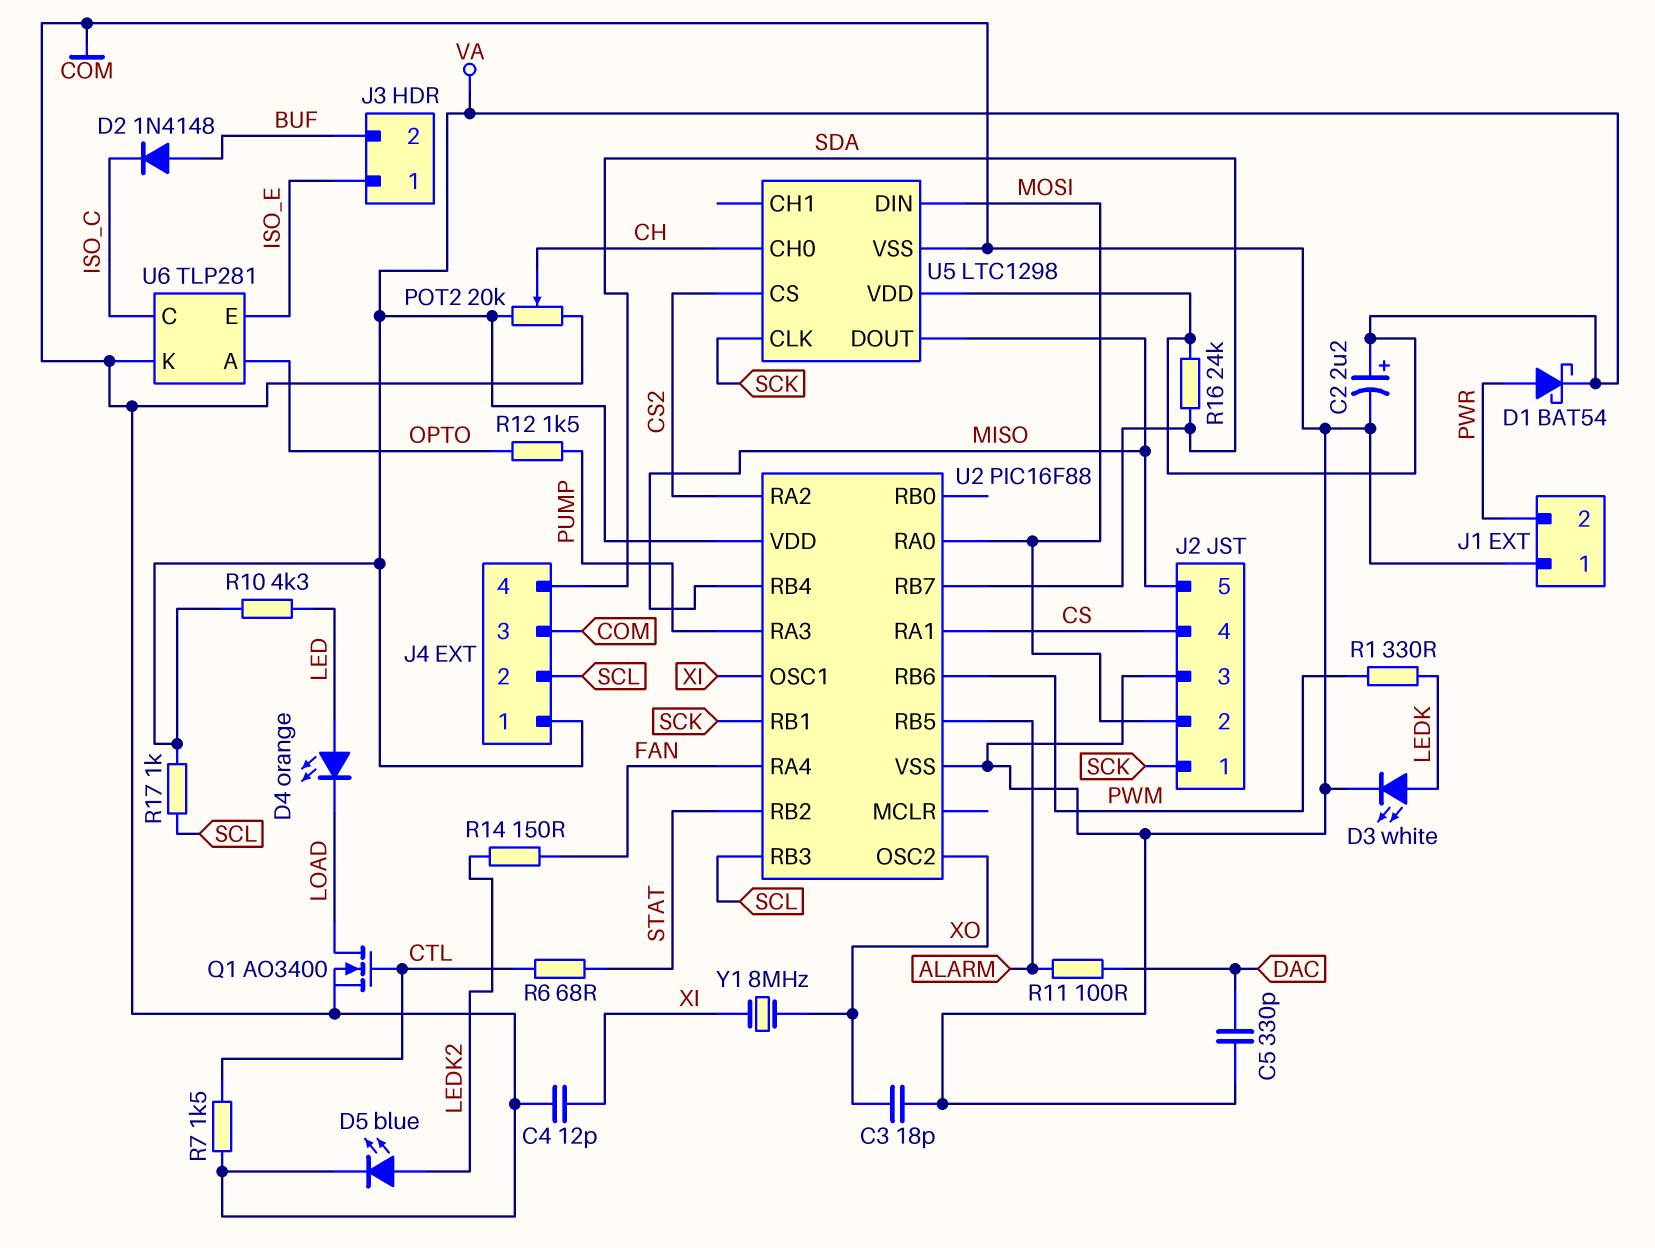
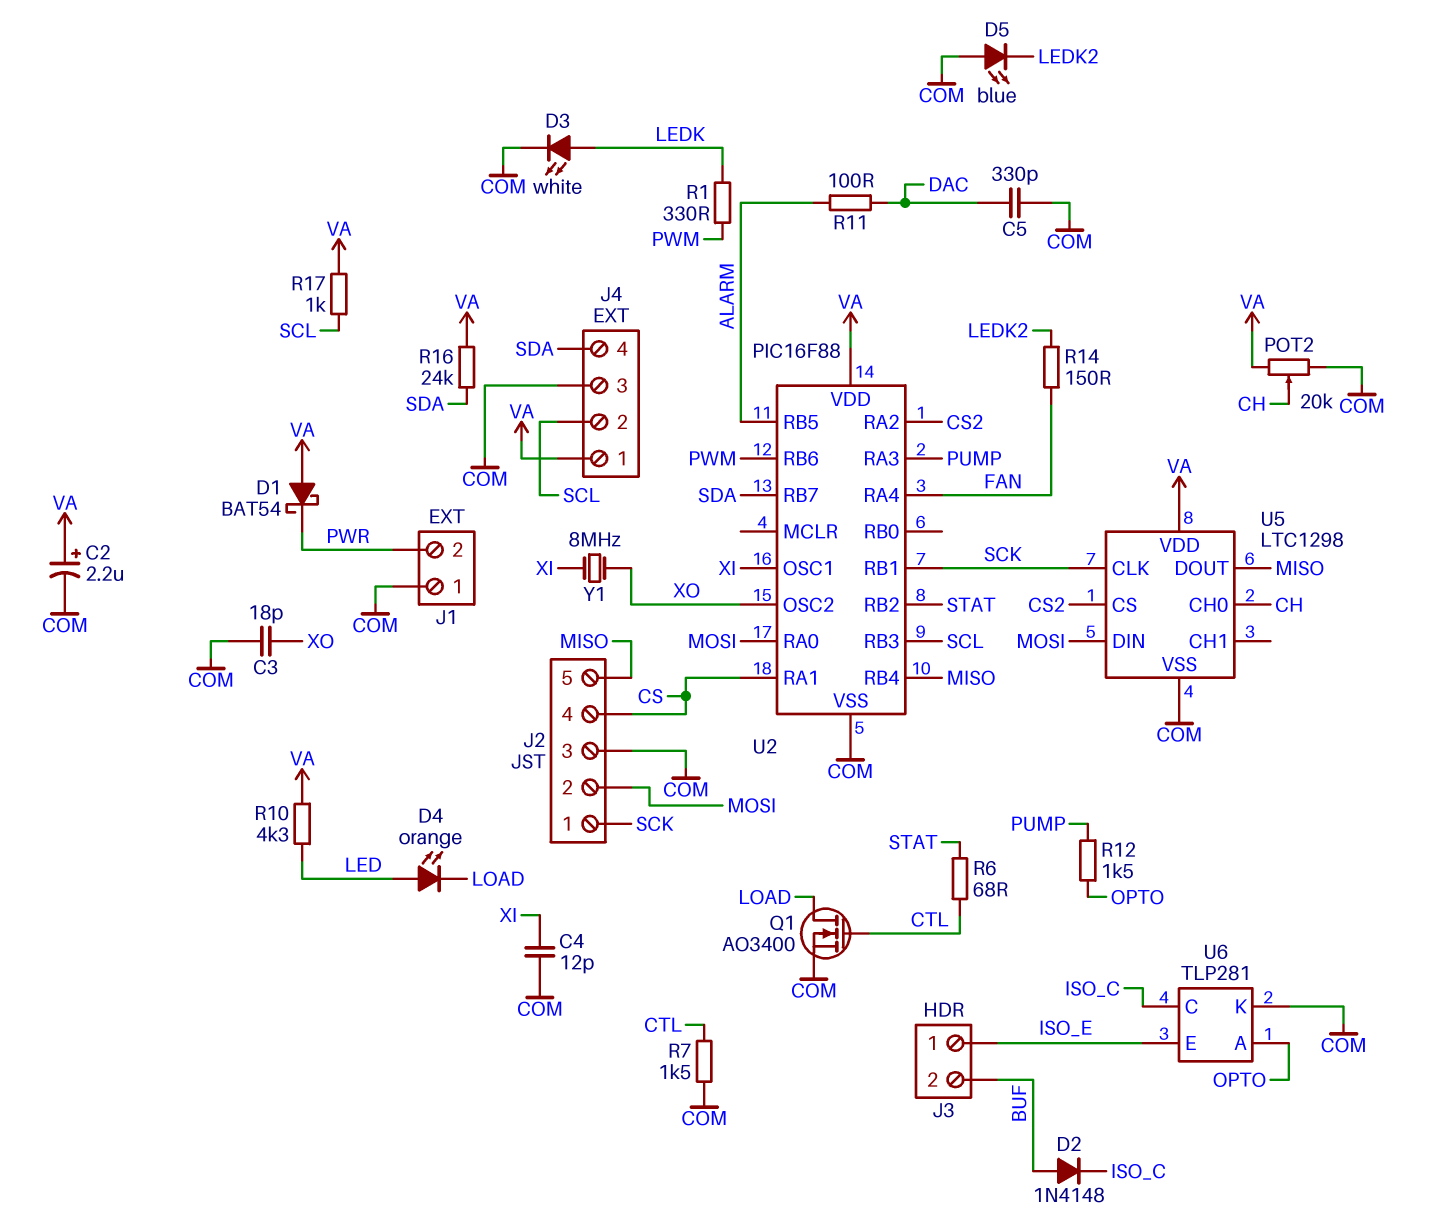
D1: schottky BAT54 (A PWR, K VA) -> schottky BAT54 (A VA, K PWR)
D5: LED blue (A LEDK2, K COM) -> LED blue (A COM, K LEDK2)

